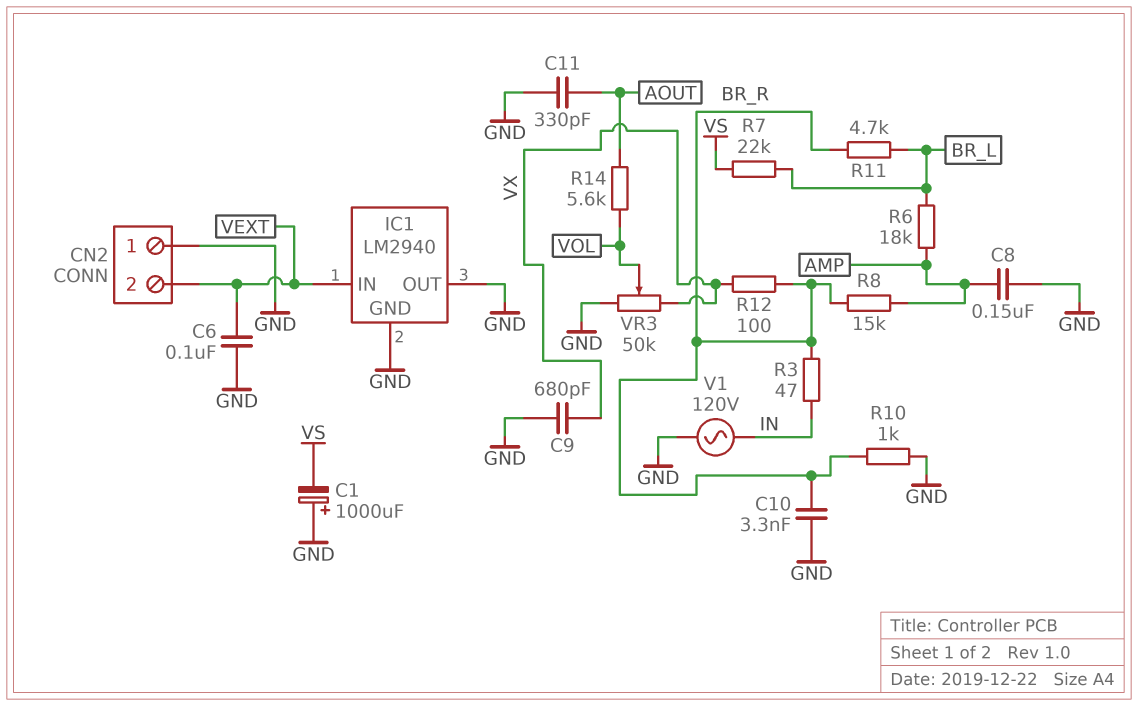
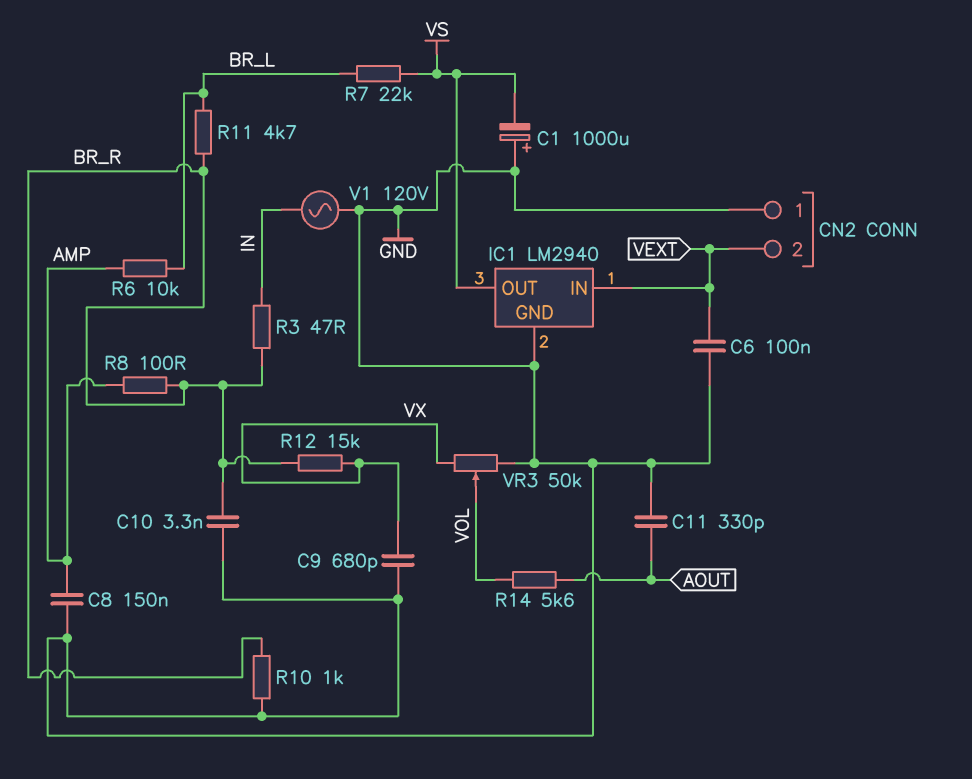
IC1 pin OUT: GND -> VS
R6: 18k (AMP, BR_L) -> 10k (AMP, BR_L)
R8: 15k (AMP, BR_R) -> 100 (AMP, BR_R)
R12: 100 (BR_R, VX) -> 15k (BR_R, VX)

